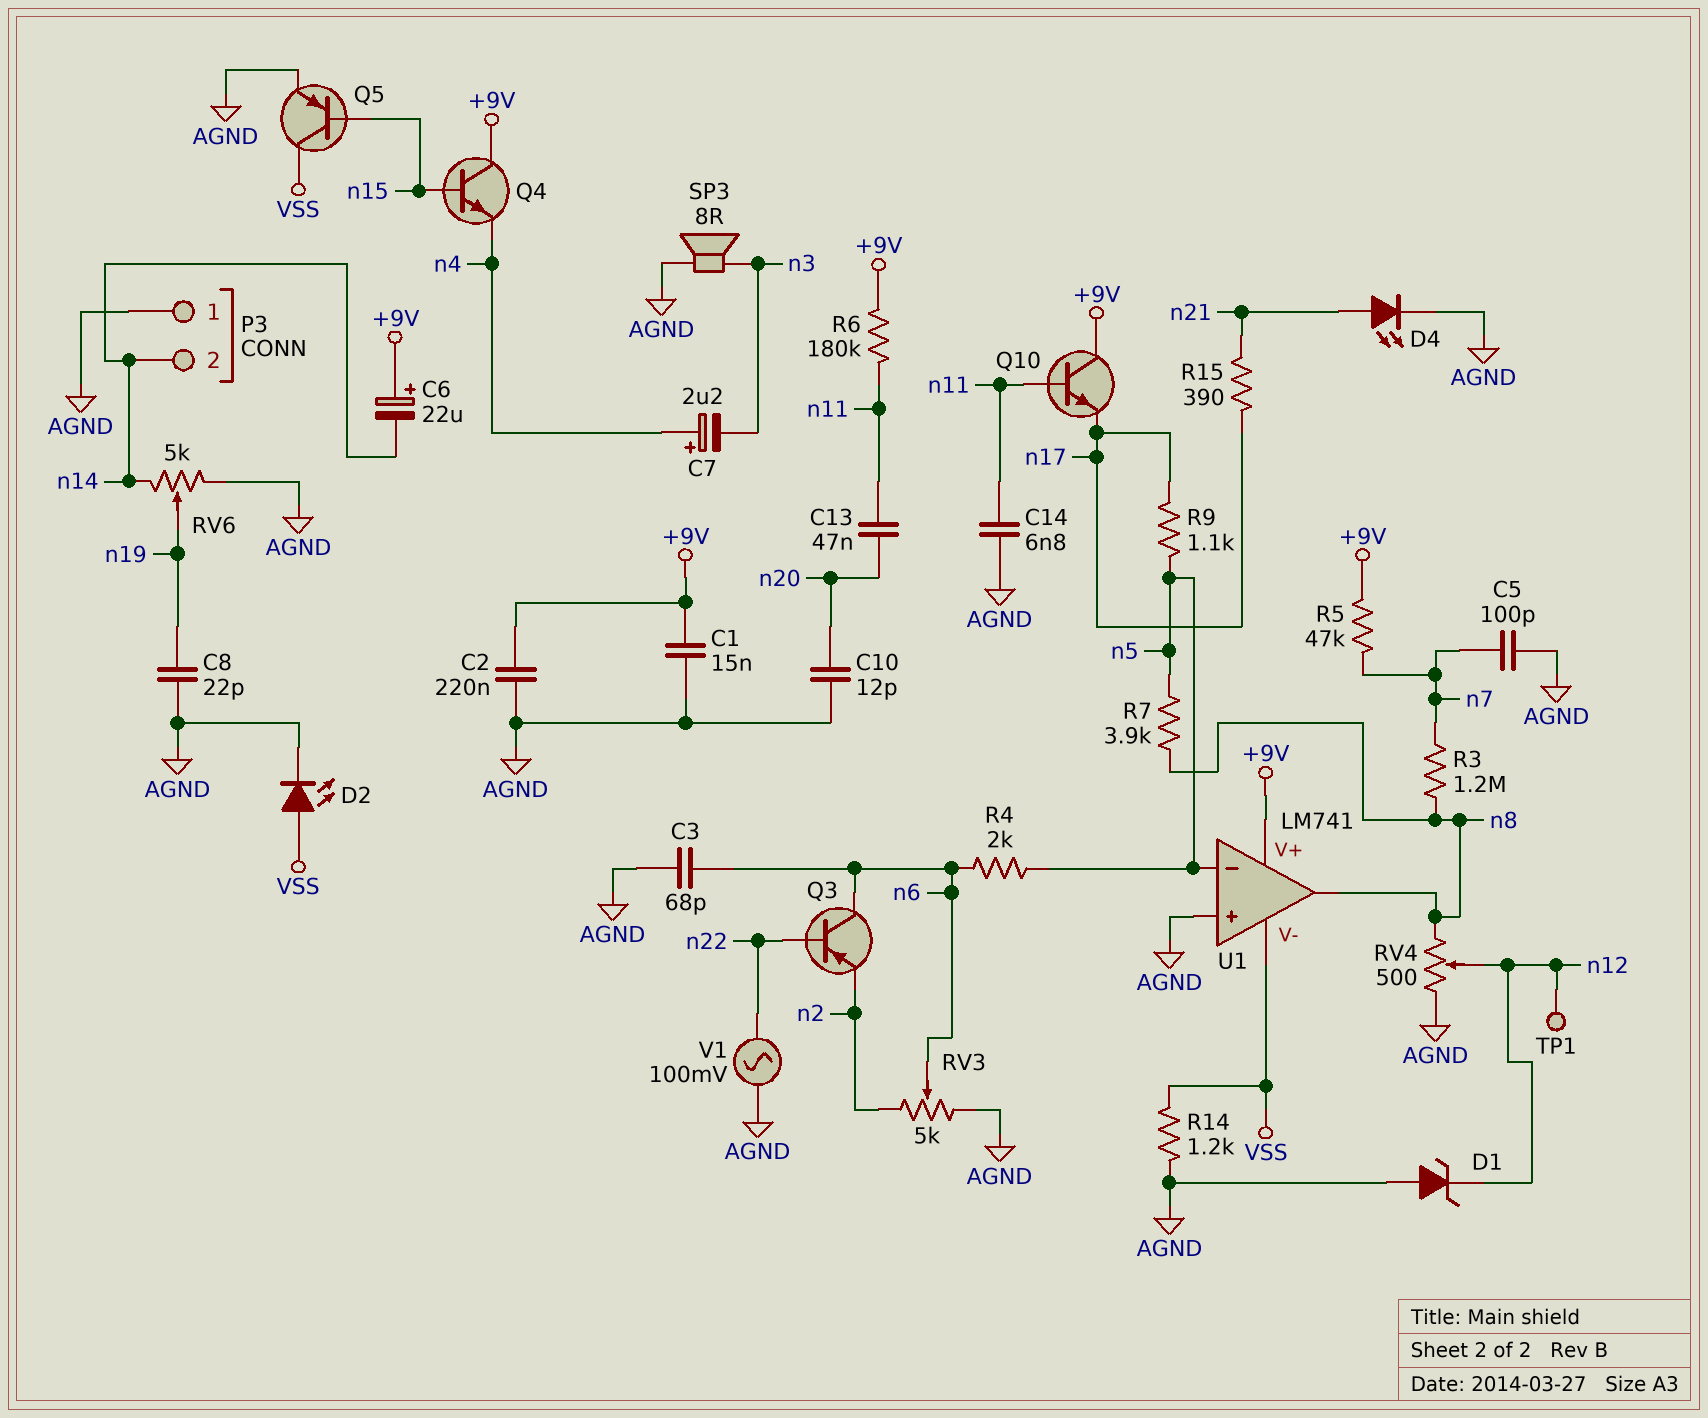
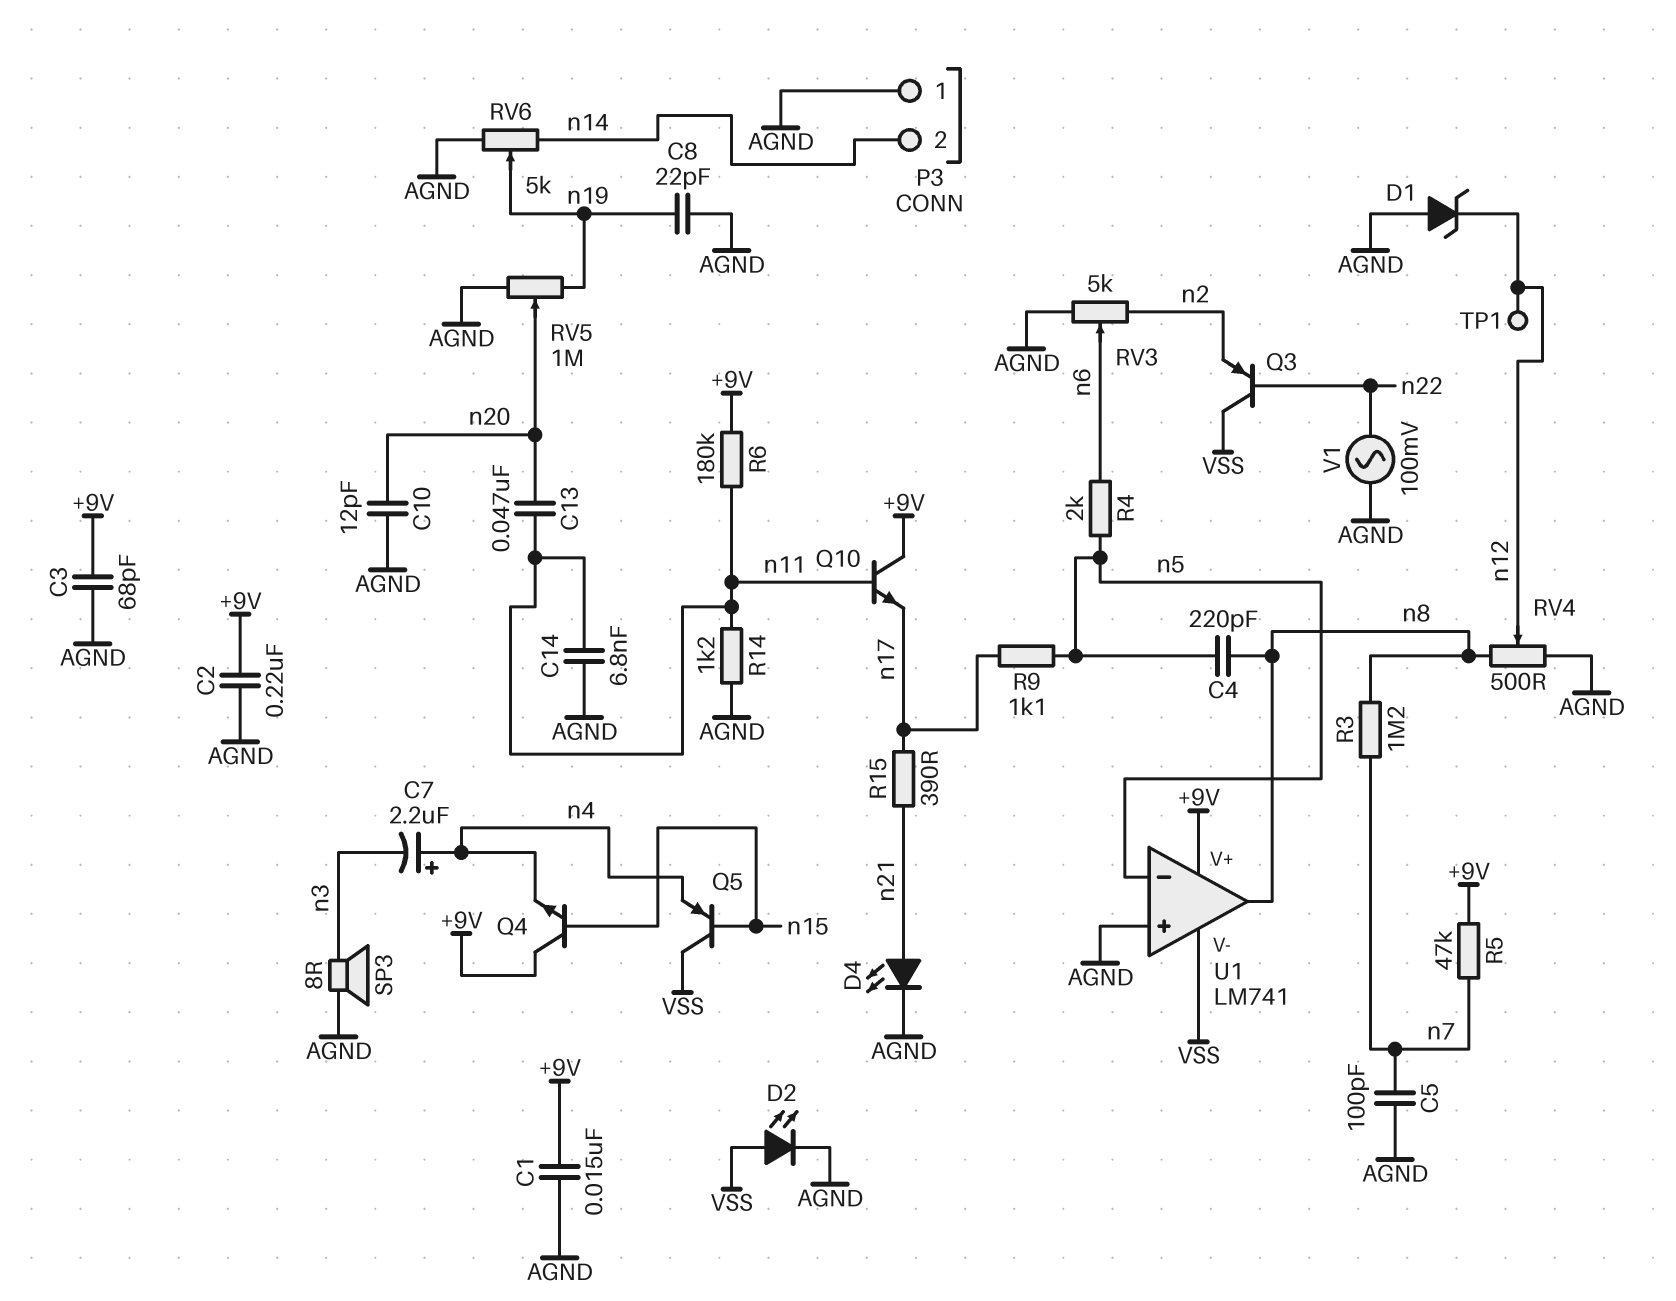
C3: 68pF (AGND, n6) -> 68pF (+9V, AGND)
C4: none -> 220pF (n5, n8)
C6: 22uF (plus +9V, minus n14) -> none
Q3: PNP (B n22, C n6, E n2) -> PNP (B n22, C VSS, E n2)
Q5: PNP (B n15, C VSS, E AGND) -> PNP (B n15, C VSS, E n4)
R7: 3.9k (n5, n8) -> none
R14: 1.2k (AGND, VSS) -> 1.2k (AGND, n11)
RV5: none -> 1M (AGND, n19, wiper n20)

